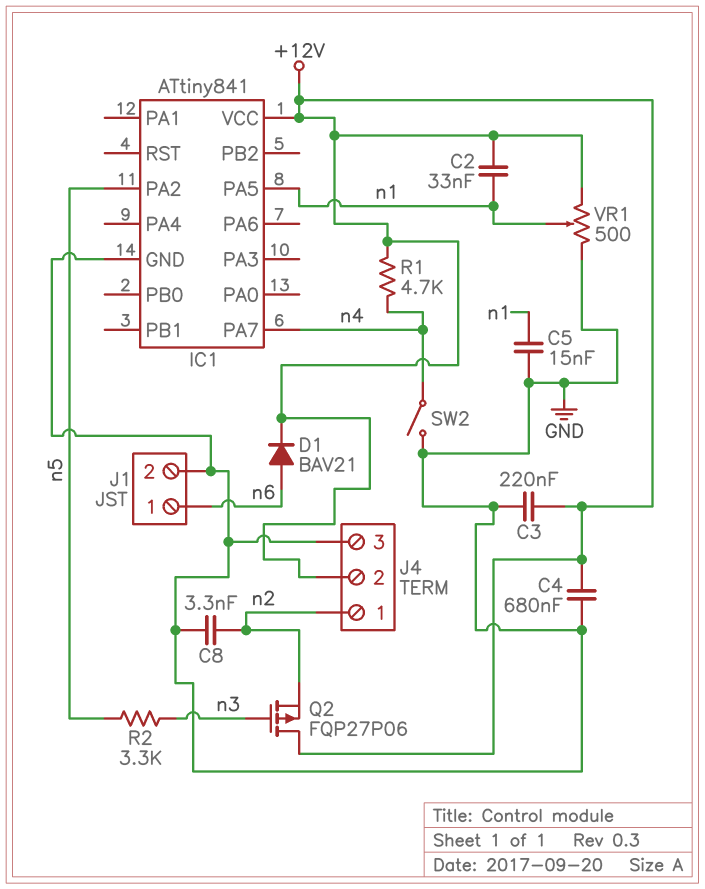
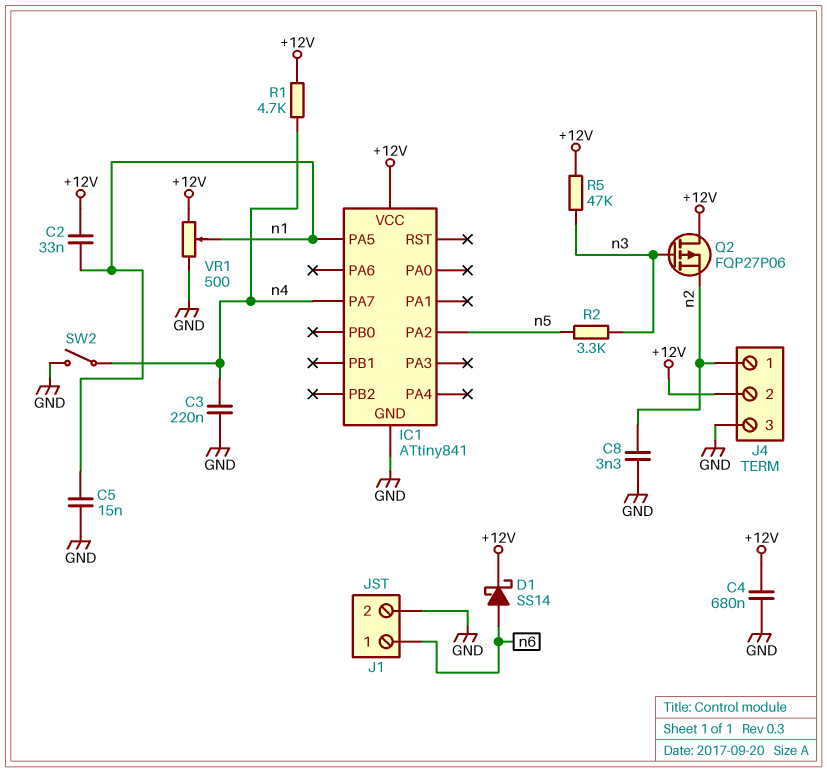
C3: 220nF (+12V, GND) -> 220nF (GND, n4)
D1: diode BAV21 (A n6, K +12V) -> schottky SS14 (A n6, K +12V)
R5: none -> 47k (+12V, n3)

